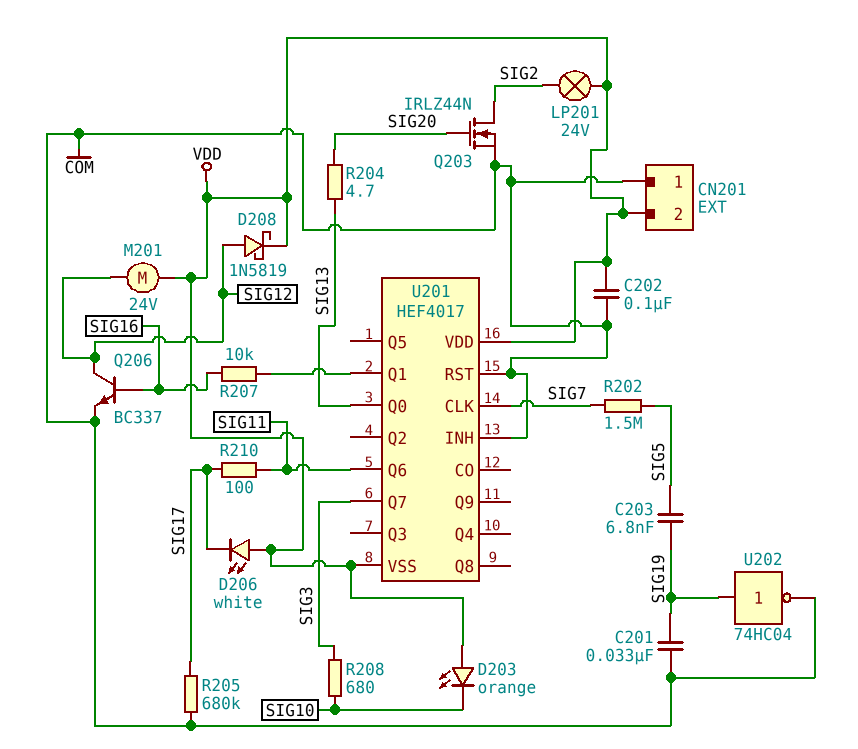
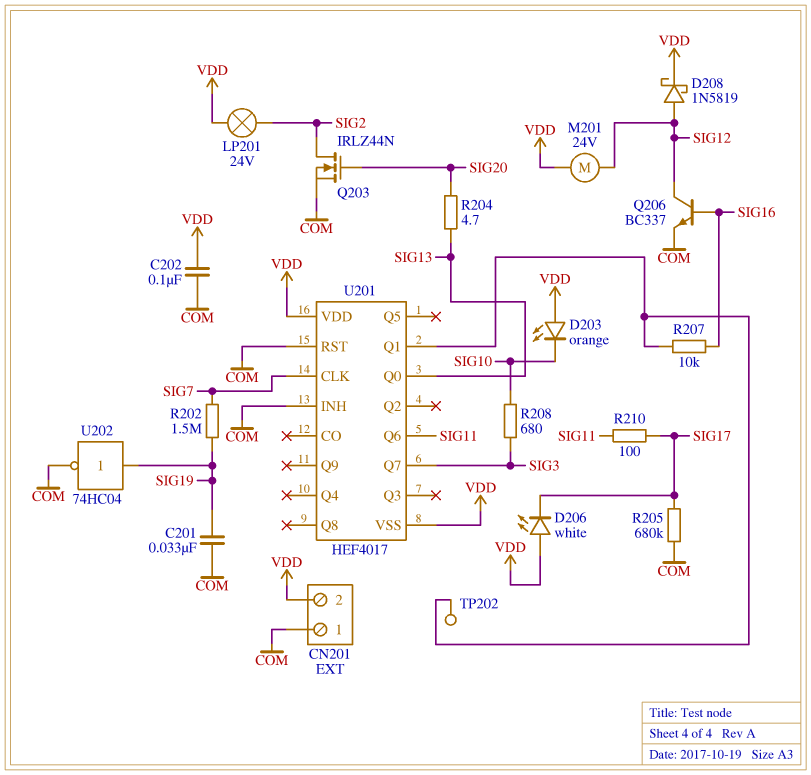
C203: 6.8nF (SIG5, SIG19) -> none
R202: 1.5M (SIG5, SIG7) -> 1.5M (SIG7, SIG19)
TP202: none -> test point (U201/Q1)

